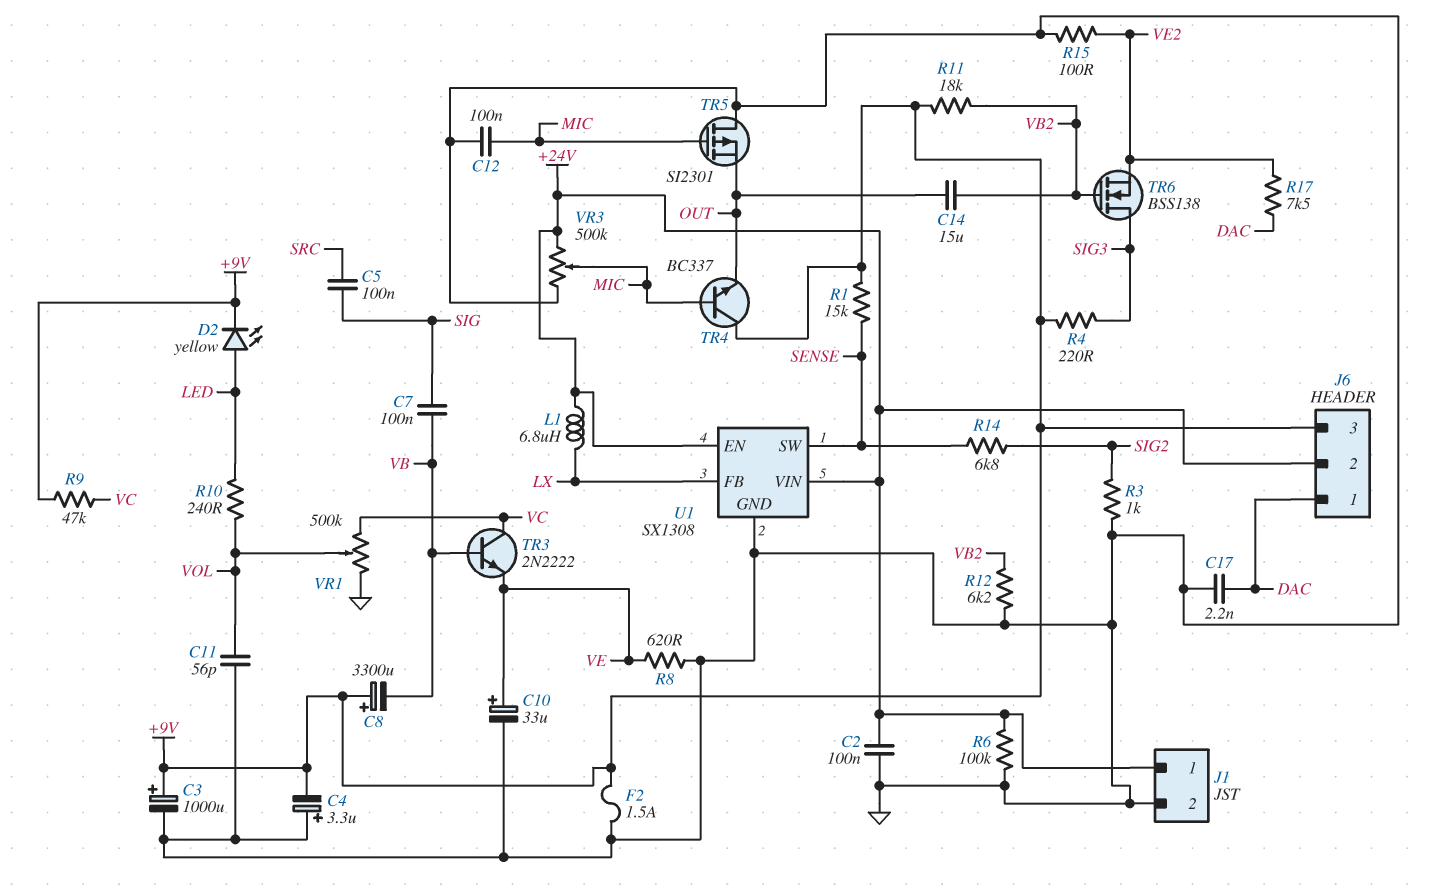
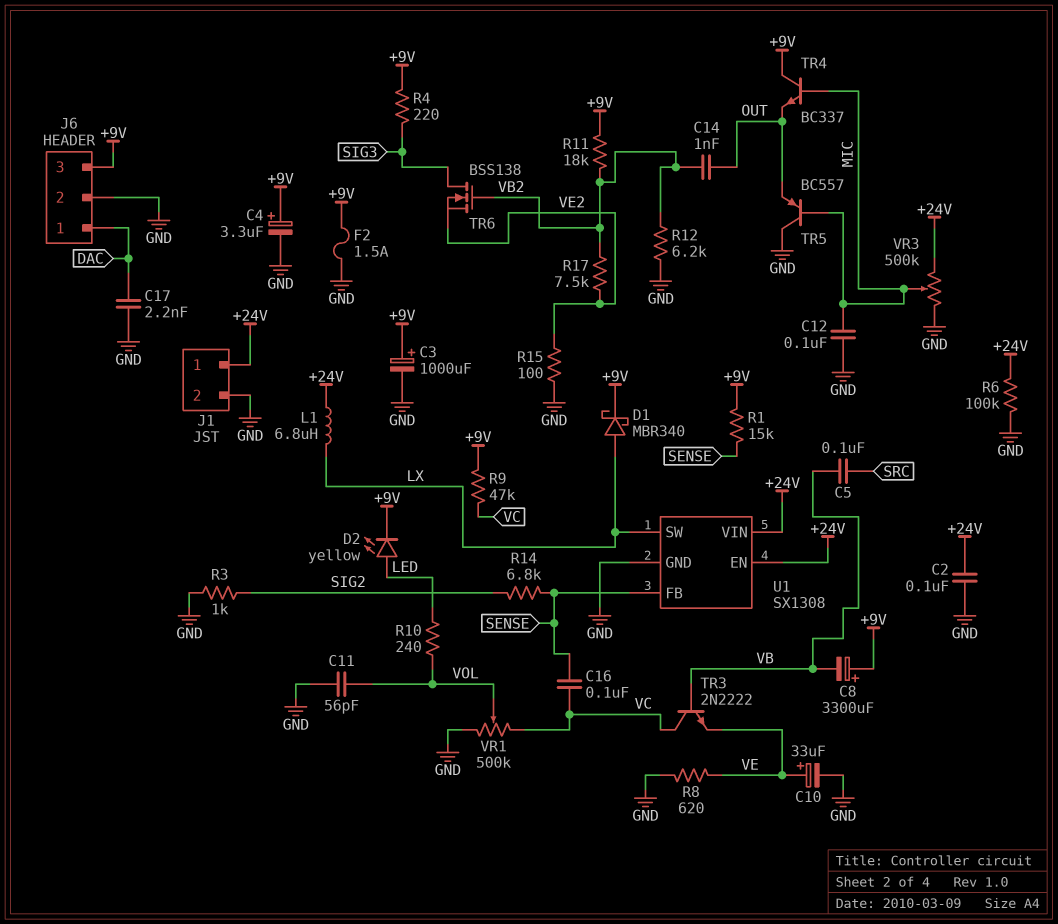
C4: 3.3uF (plus GND, minus +9V) -> 3.3uF (plus +9V, minus GND)
C5: 100nF (SIG, SRC) -> 100nF (SRC, VB)
C7: 100nF (SIG, VB) -> none
C14: 15uF (OUT, VB2) -> 1nF (OUT, VB2)
C16: none -> 100nF (SENSE, VC)
D1: none -> schottky MBR340 (A LX, K +9V)
J6 pin 2: +24V -> GND
R17: 7.5k (DAC, VE2) -> 7.5k (VB2, VE2)
TR5: PMOS SI2301 (G MIC, D GND, S OUT) -> PNP BC557 (B MIC, C GND, E OUT)
U1 pin FB: LX -> SENSE
U1 pin SW: SENSE -> LX

